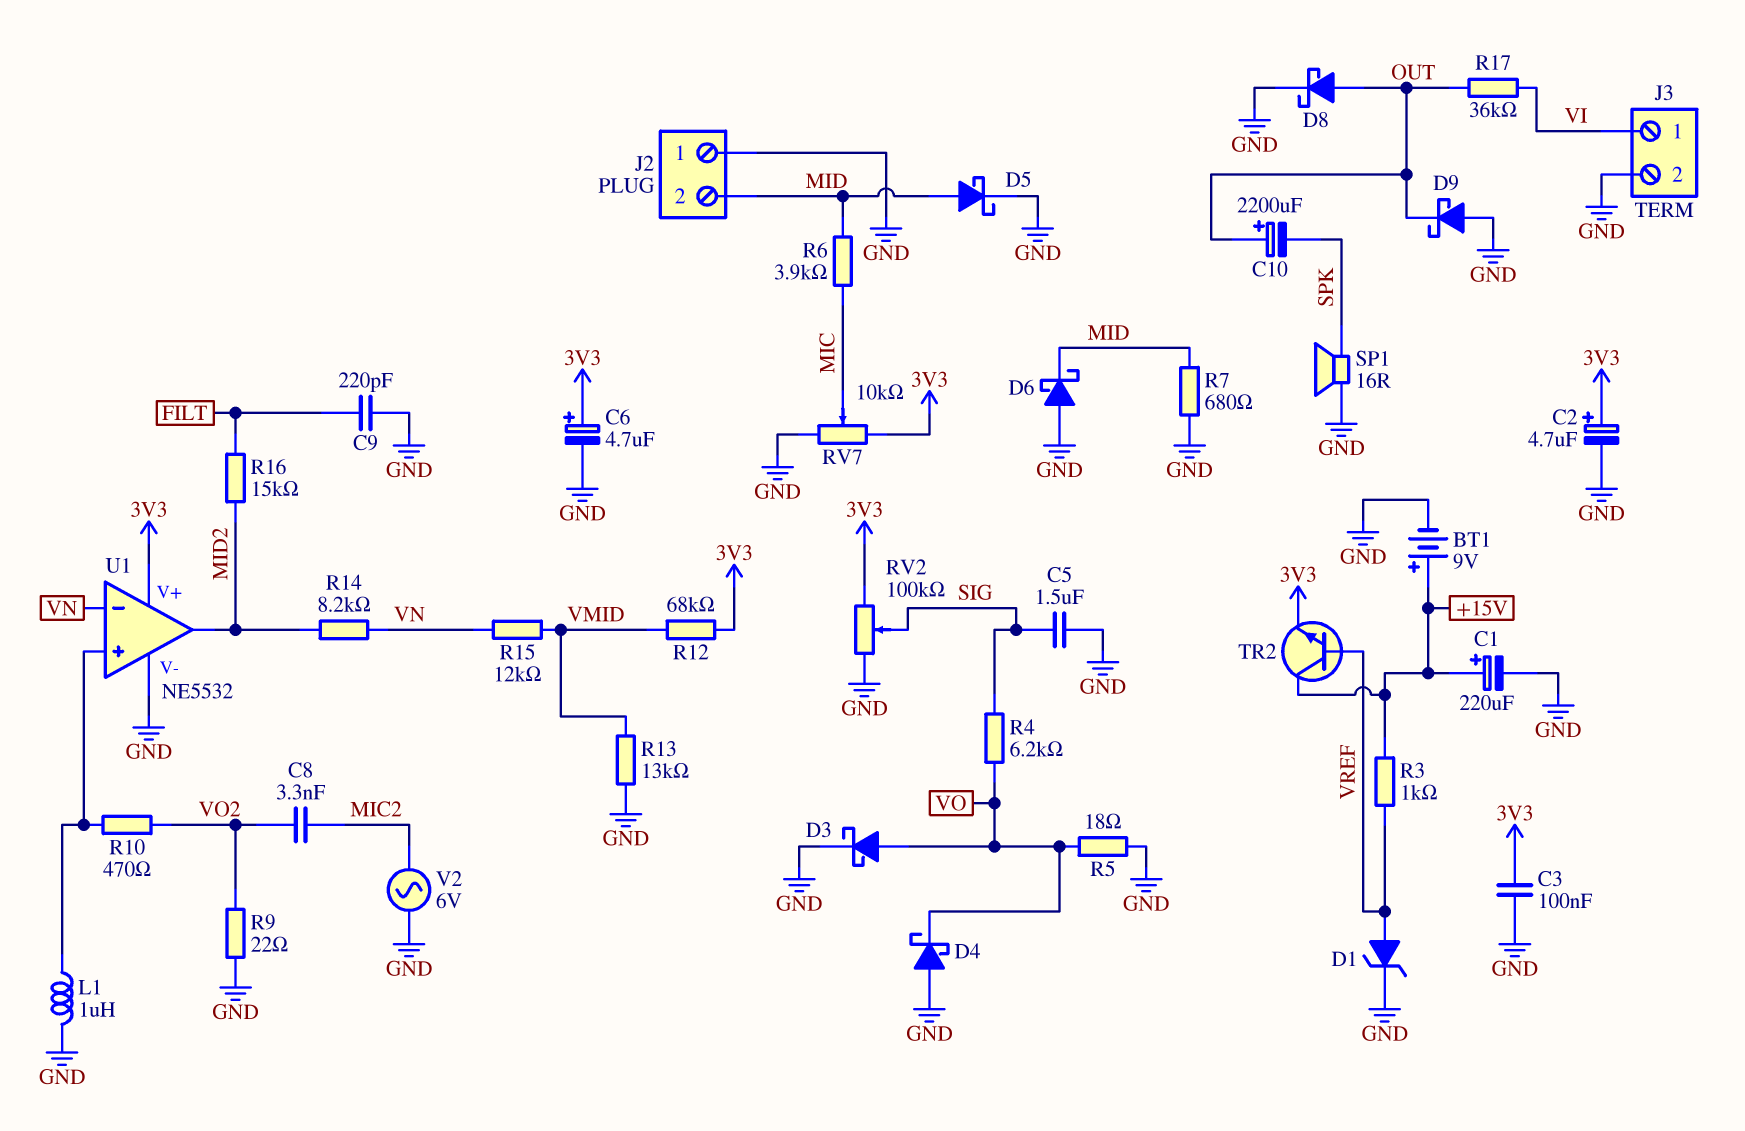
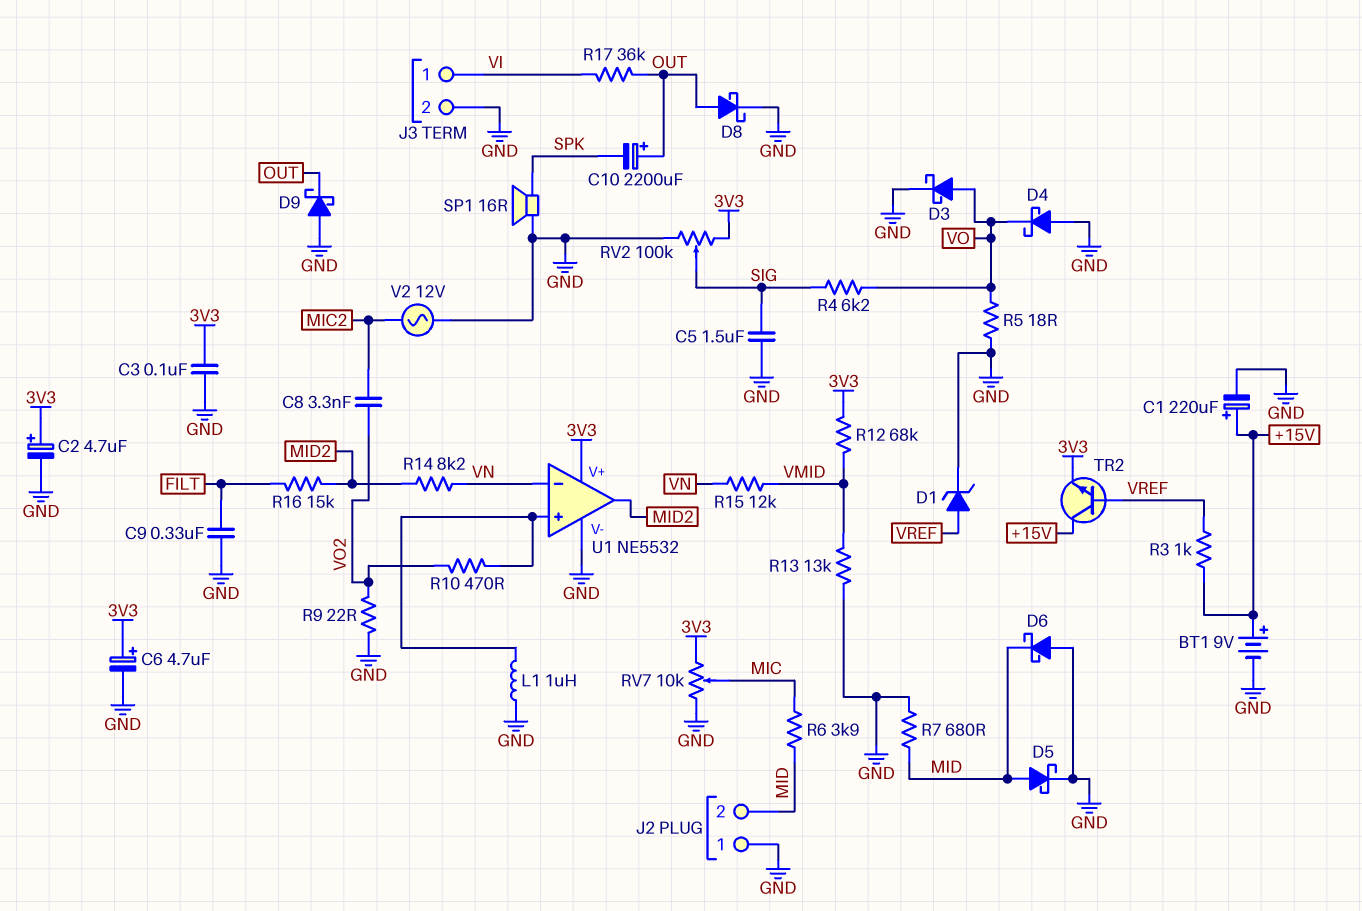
C9: 220pF (FILT, GND) -> 330nF (FILT, GND)
V2: AC 6V (GND, MIC2) -> AC 12V (GND, MIC2)

